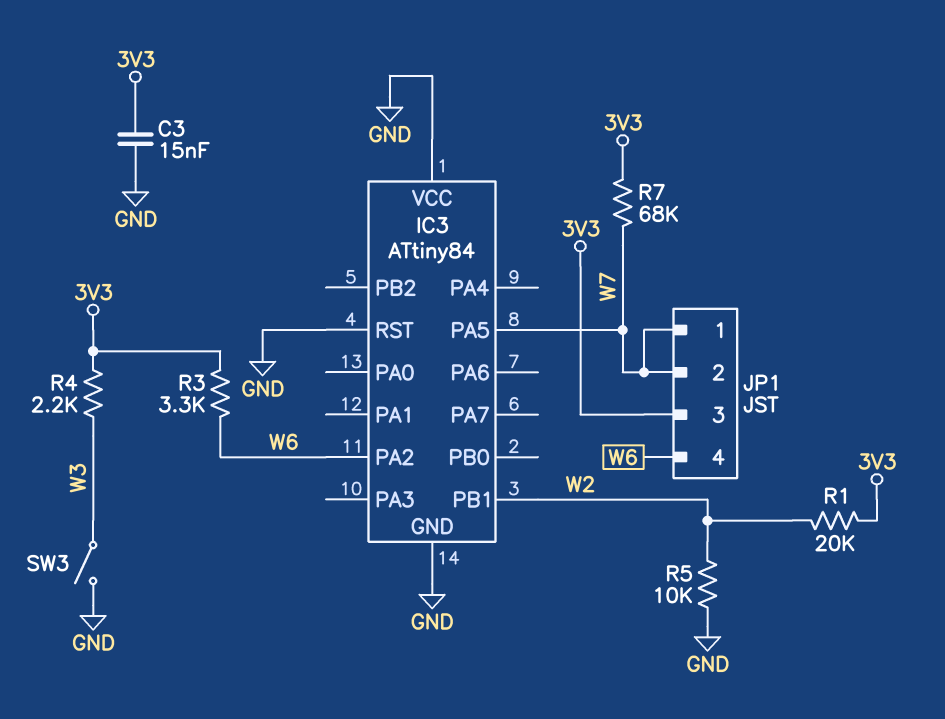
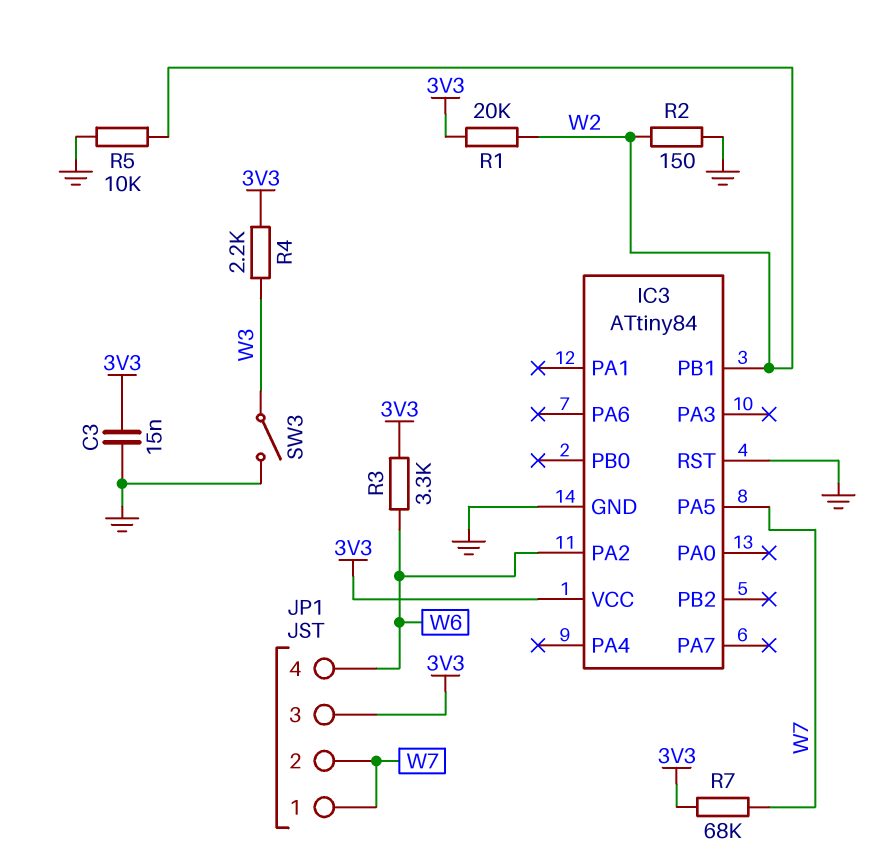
IC3 pin VCC: GND -> 3V3
R2: none -> 150 (GND, W2)

